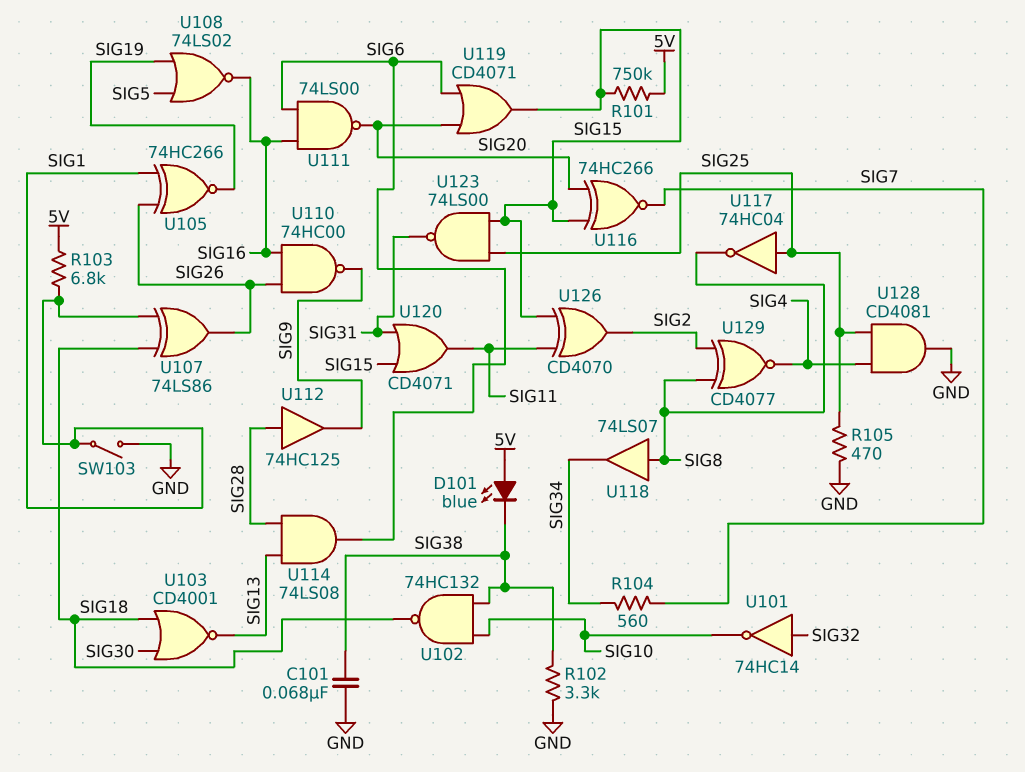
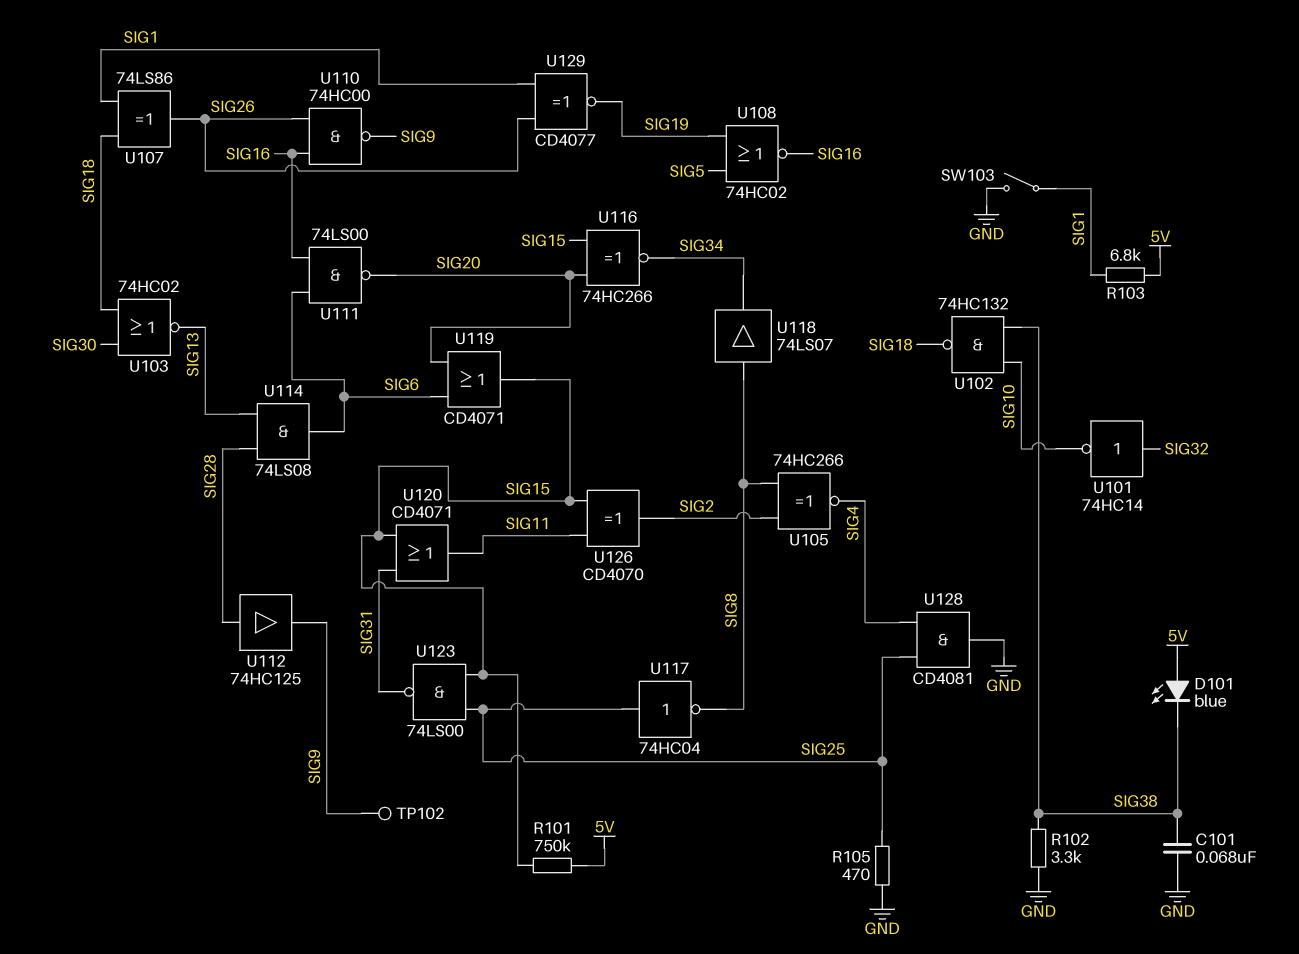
R104: 560 (SIG7, SIG34) -> none
TP102: none -> test point (SIG9)
U103: NOR CD4001 (in SIG18, in SIG30, out SIG13) -> NOR 74HC02 (in SIG18, in SIG30, out SIG13)
U105: XNOR 74HC266 (in SIG1, in SIG26, out SIG19) -> XNOR 74HC266 (in SIG2, in SIG8, out SIG4)
U108: NOR 74LS02 (in SIG5, in SIG19, out SIG16) -> NOR 74HC02 (in SIG5, in SIG19, out SIG16)
U116: XNOR 74HC266 (in SIG15, in SIG20, out SIG7) -> XNOR 74HC266 (in SIG15, in SIG20, out SIG34)
U129: XNOR CD4077 (in SIG2, in SIG8, out SIG4) -> XNOR CD4077 (in SIG1, in SIG26, out SIG19)

